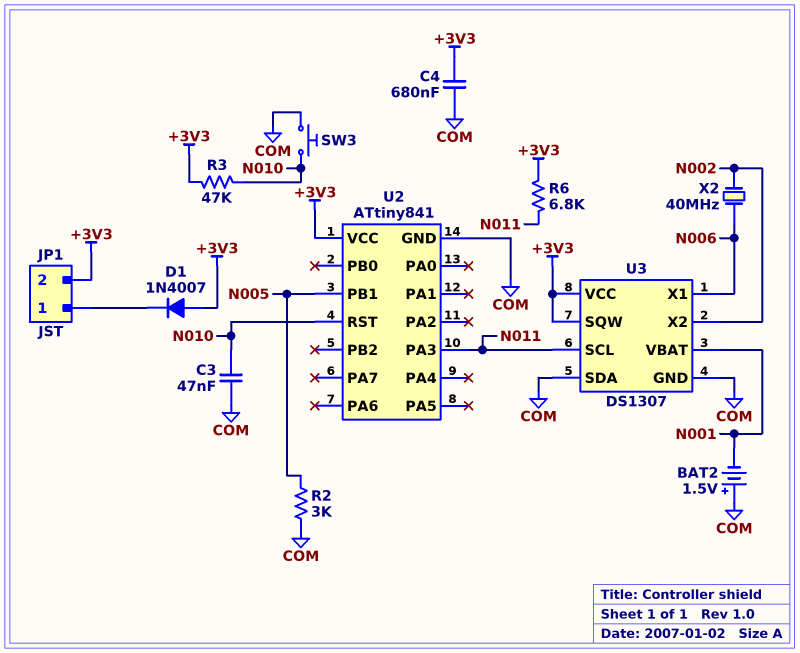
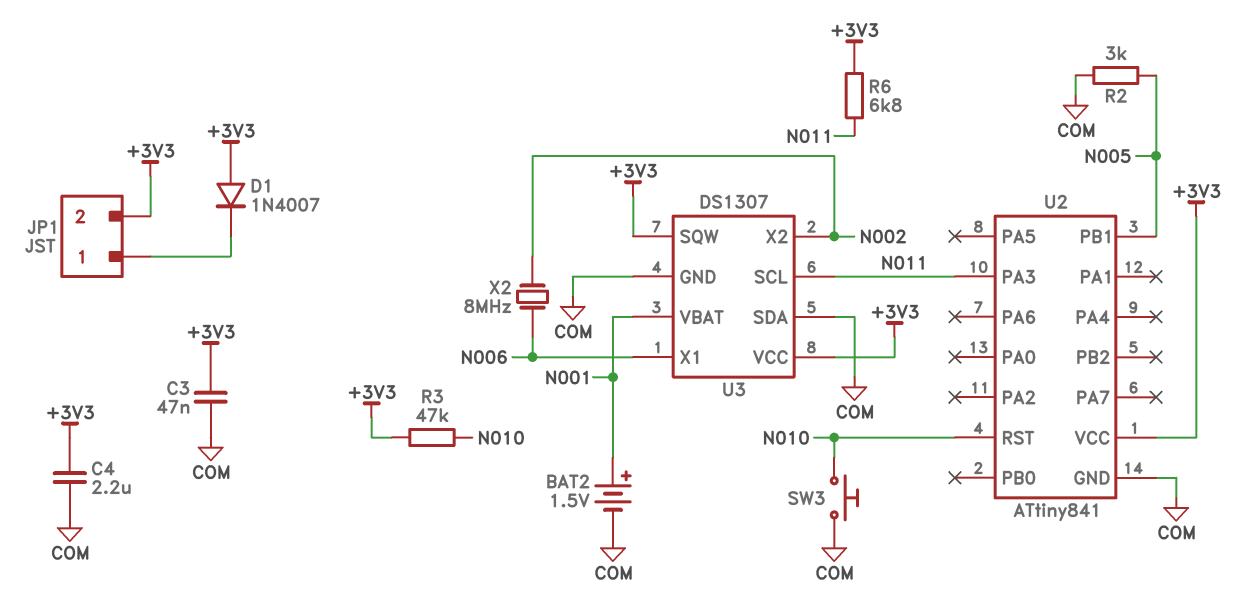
BAT2: 1.5V (plus COM, minus N001) -> 1.5V (plus N001, minus COM)
C3: 47nF (COM, N010) -> 47nF (+3V3, COM)
C4: 680nF (+3V3, COM) -> 2.2uF (+3V3, COM)
X2: 40MHz (N002, N006) -> 8MHz (N002, N006)

